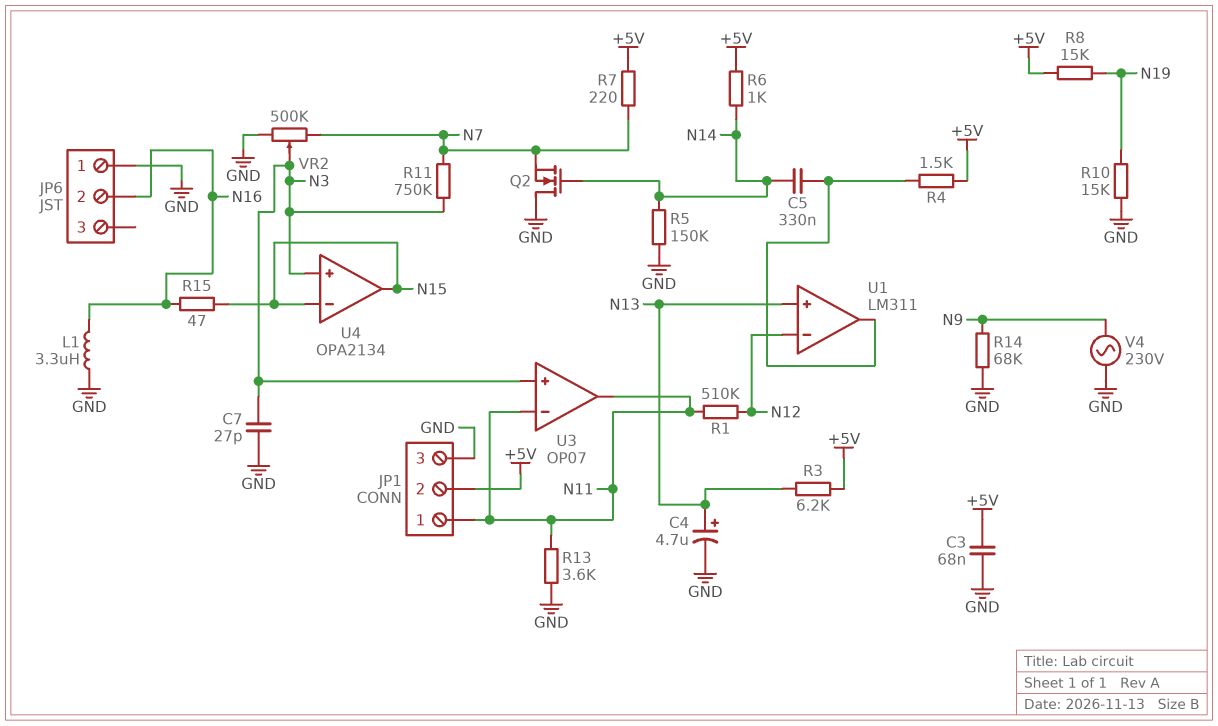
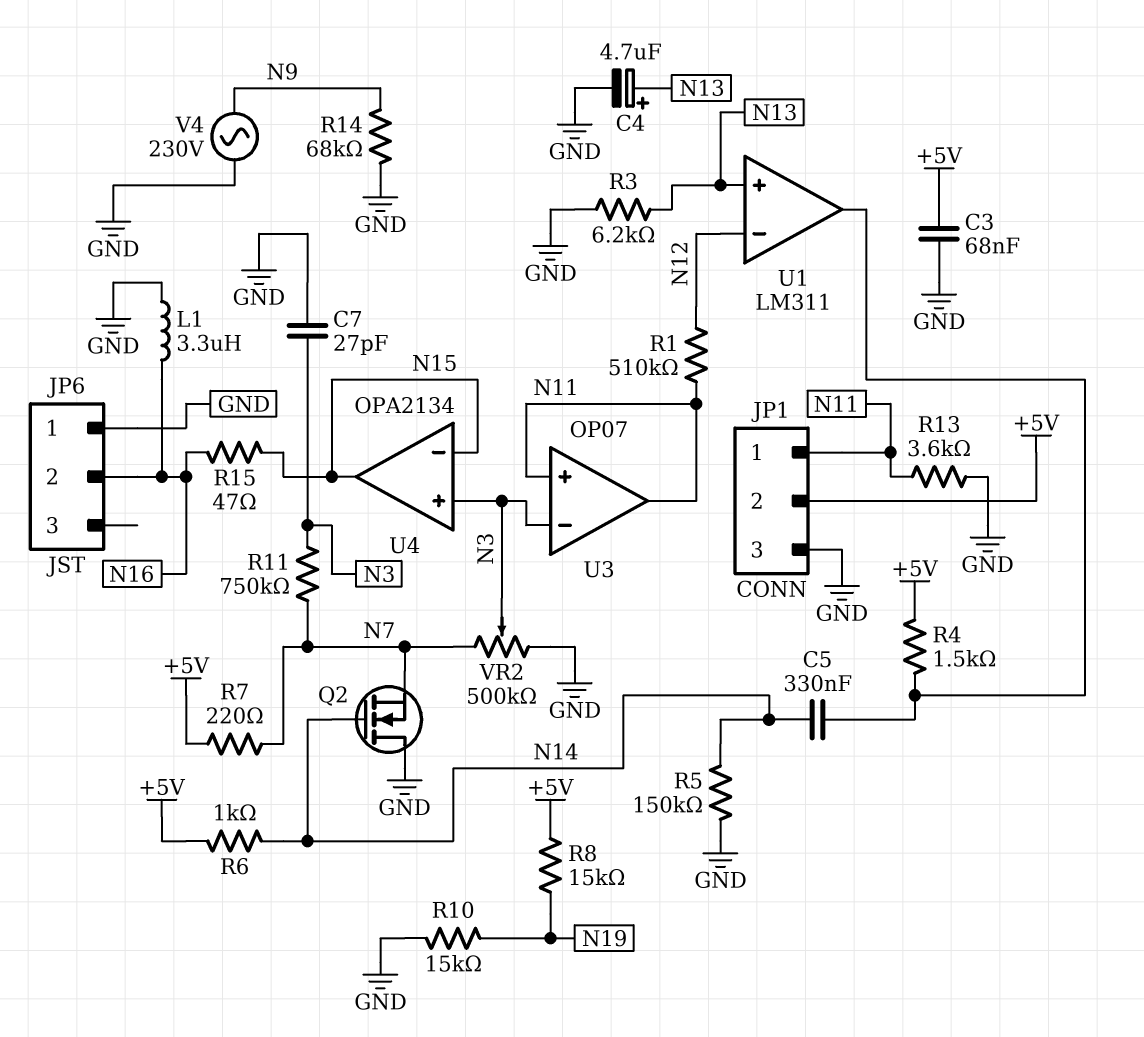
R3: 6.2k (+5V, N13) -> 6.2k (GND, N13)
U3 pin in+: N3 -> N11
U3 pin in-: N11 -> N3

